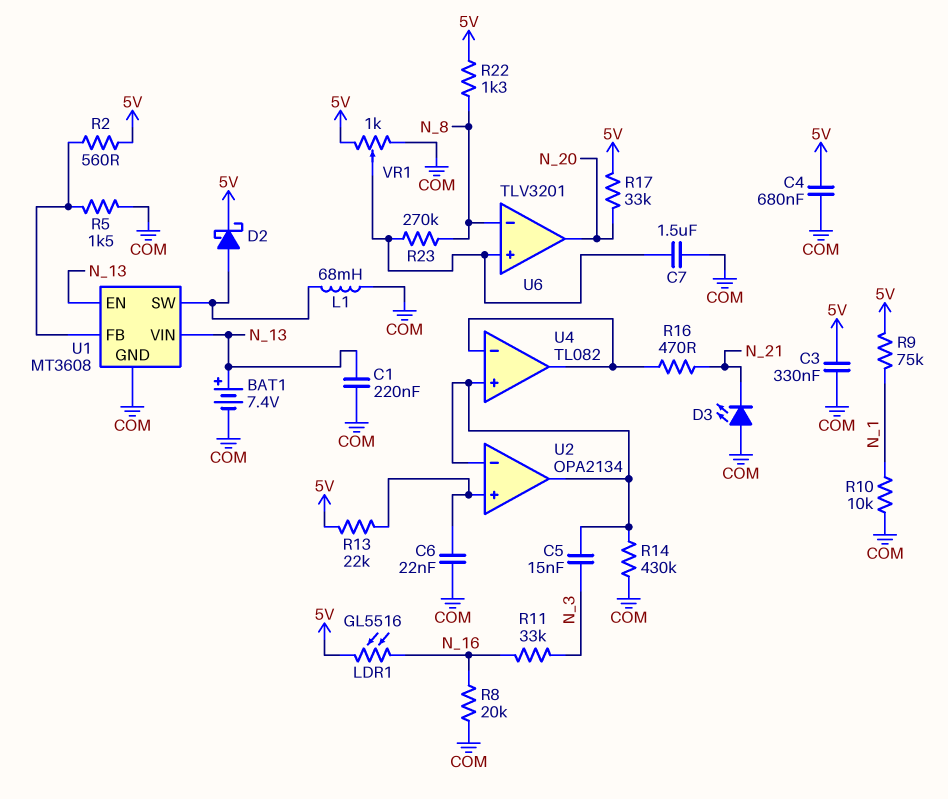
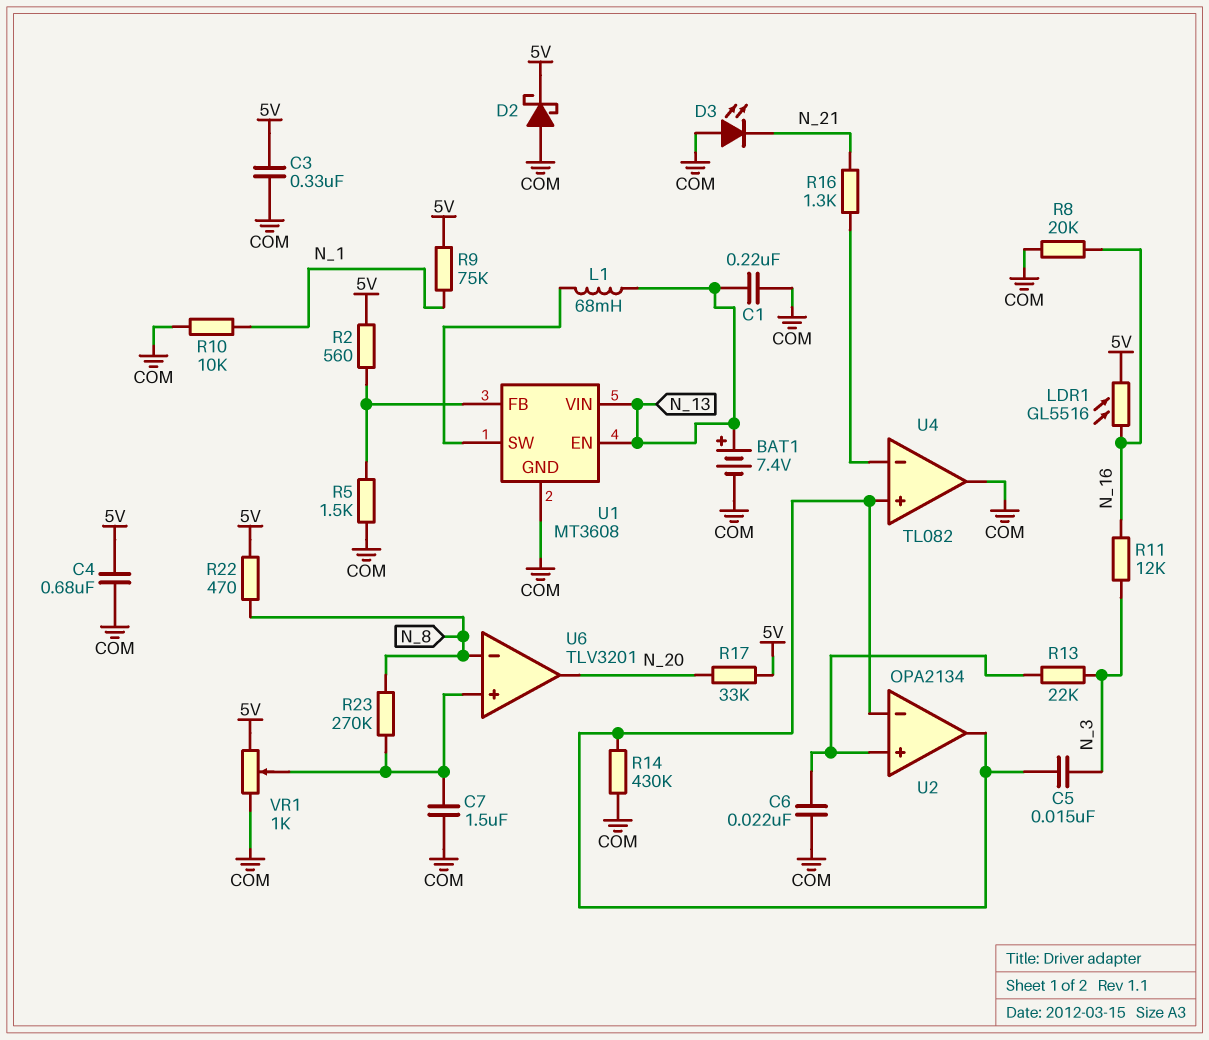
D2: schottky (A U1/SW, K 5V) -> schottky (A COM, K 5V)
L1: 68mH (COM, U1/SW) -> 68mH (N_13, U1/SW)
R11: 33k (N_3, N_16) -> 12k (N_3, N_16)
R13: 22k (5V, U2/in+) -> 22k (N_3, U2/in+)
R16: 470 (N_21, U4/in-) -> 1.3k (N_21, U4/in-)
R22: 1.3k (5V, N_8) -> 470 (5V, N_8)
U4 pin out: U4/in- -> COM

